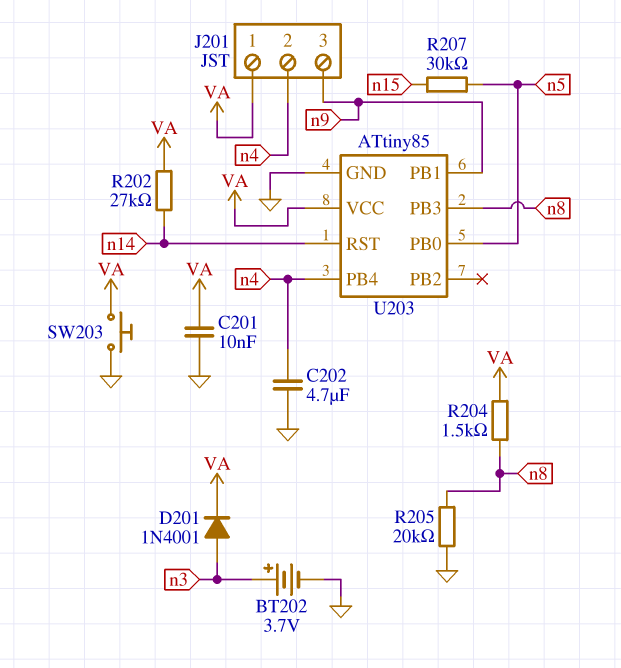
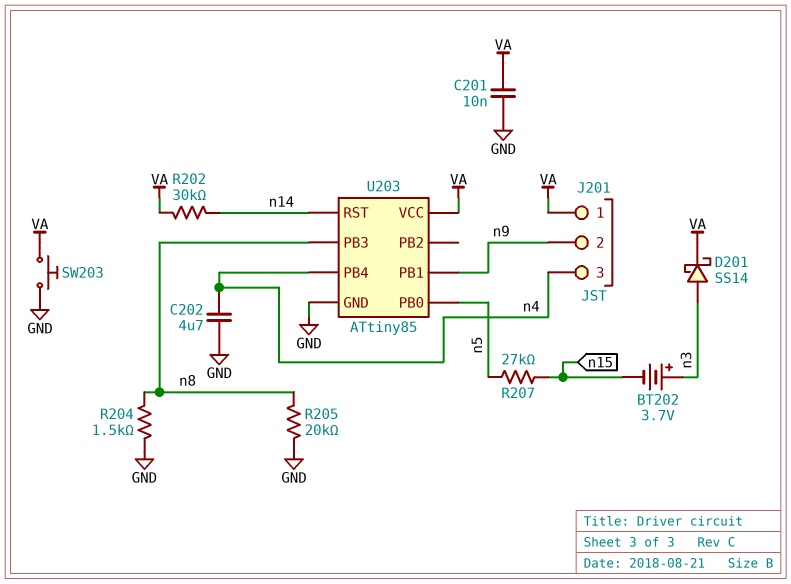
BT202: 3.7V (plus n3, minus GND) -> 3.7V (plus n3, minus n15)
D201: diode 1N4001 (A n3, K VA) -> schottky SS14 (A n3, K VA)
J201 pin 2: n4 -> n9
J201 pin 3: n9 -> n4
R202: 27k (VA, n14) -> 30k (VA, n14)
R204: 1.5k (VA, n8) -> 1.5k (GND, n8)
R207: 30k (n5, n15) -> 27k (n5, n15)

